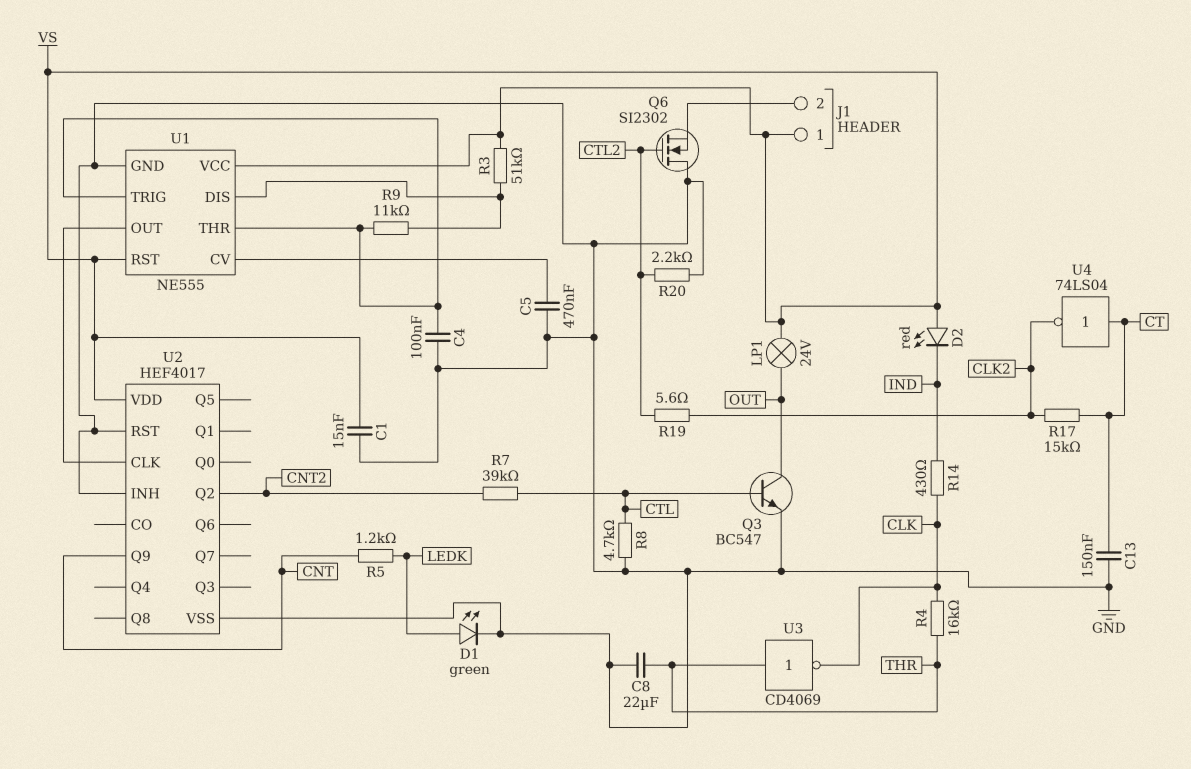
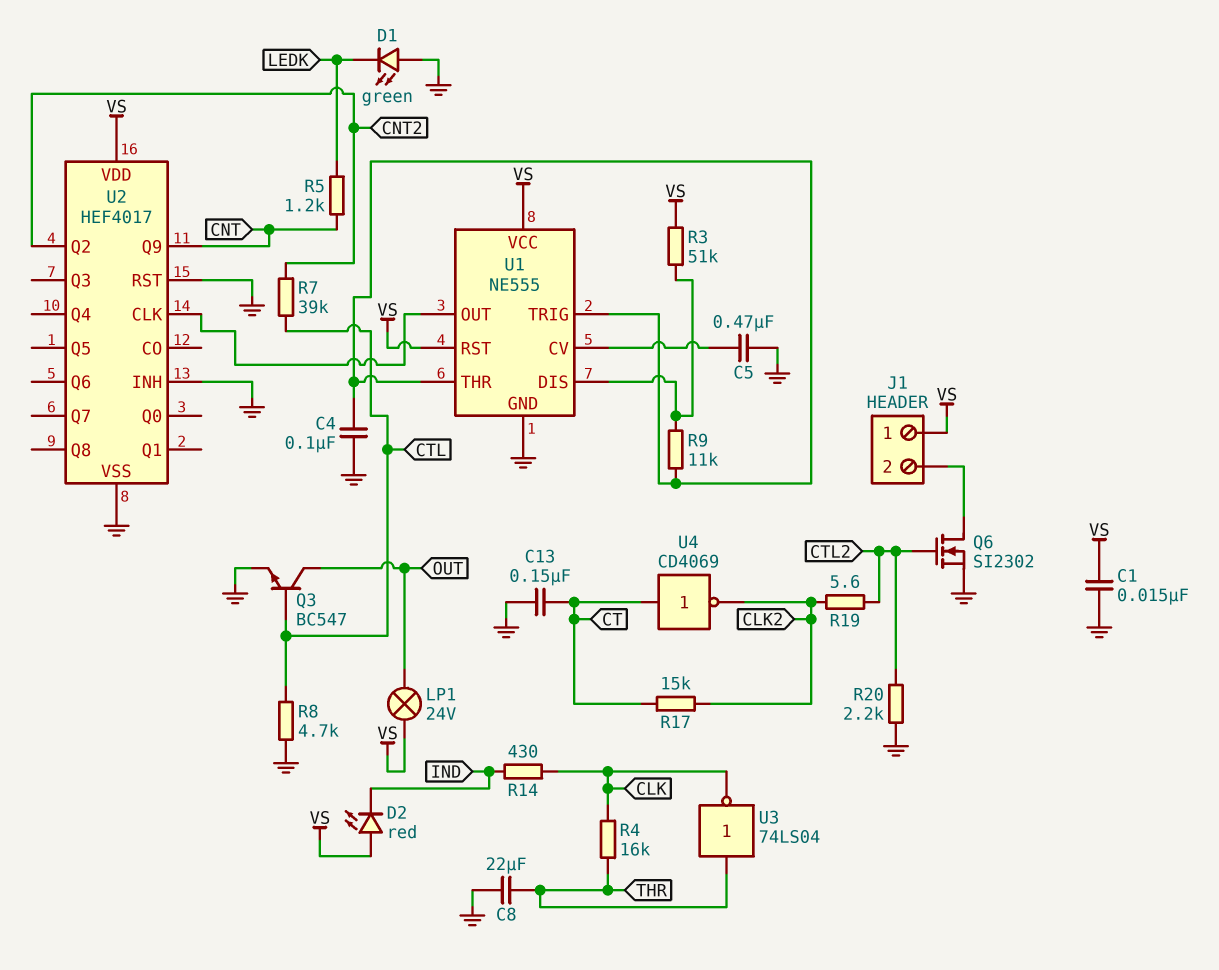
D1: LED green (A LEDK, K GND) -> LED green (A GND, K LEDK)
Q6: NMOS SI2302 (G CTL2, D GND, S J1/2) -> NMOS SI2302 (G CTL2, D J1/2, S GND)
U3: NOT CD4069 (in THR, out CLK) -> NOT 74LS04 (in THR, out CLK)
U4: NOT 74LS04 (in CT, out CLK2) -> NOT CD4069 (in CT, out CLK2)

